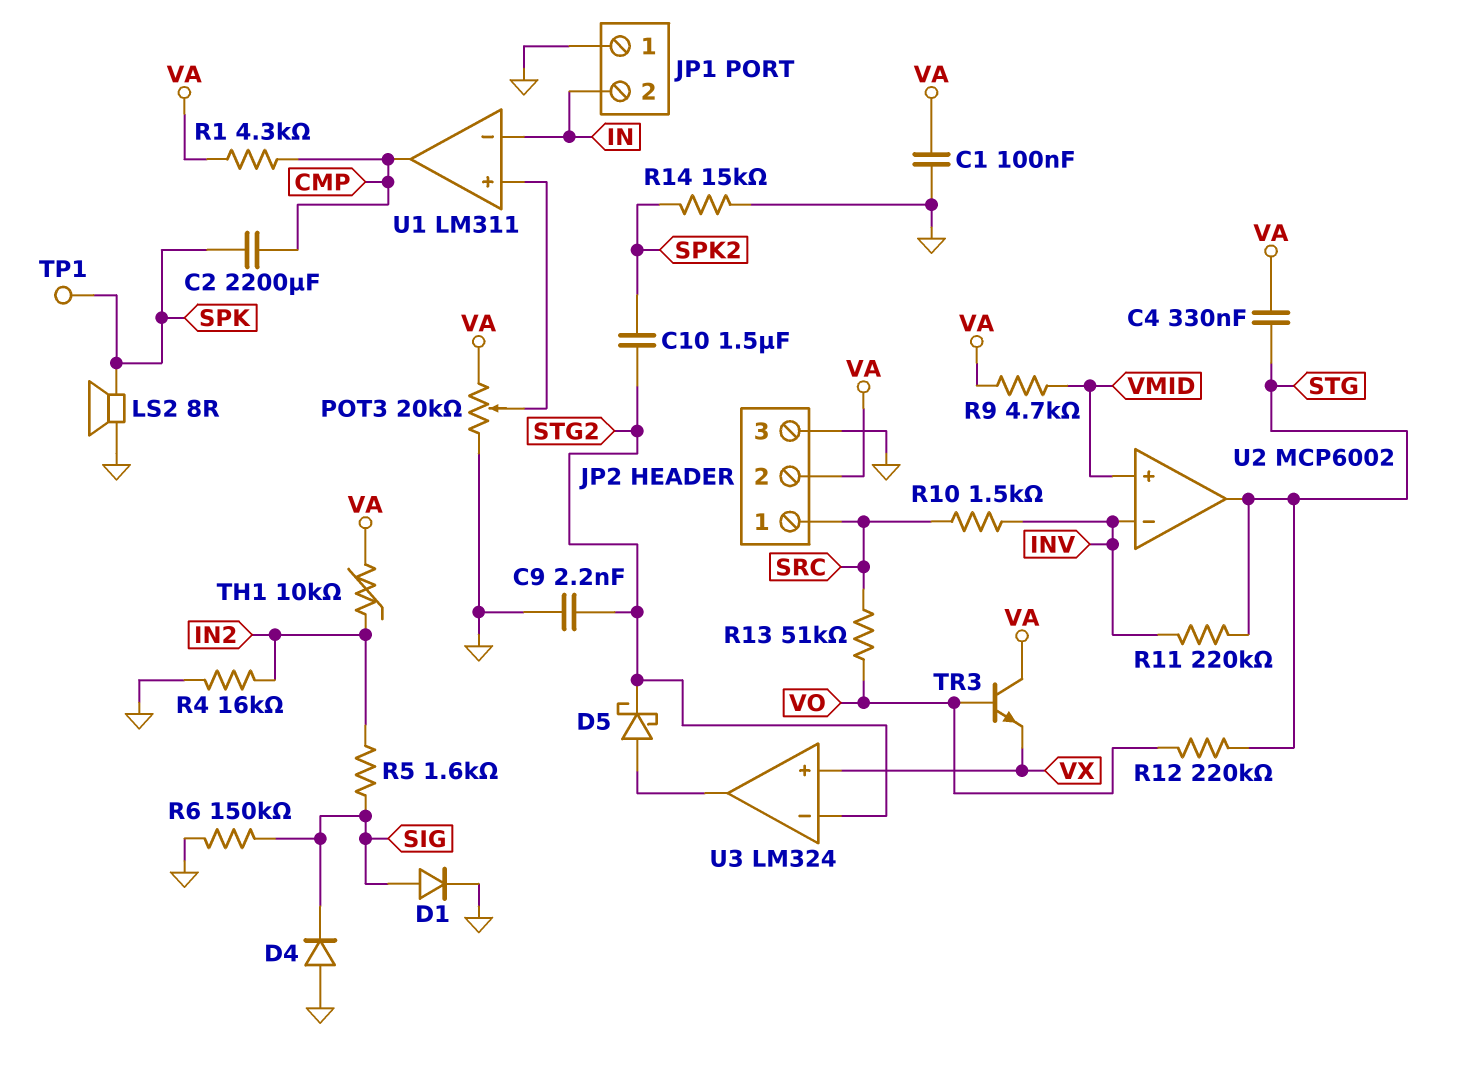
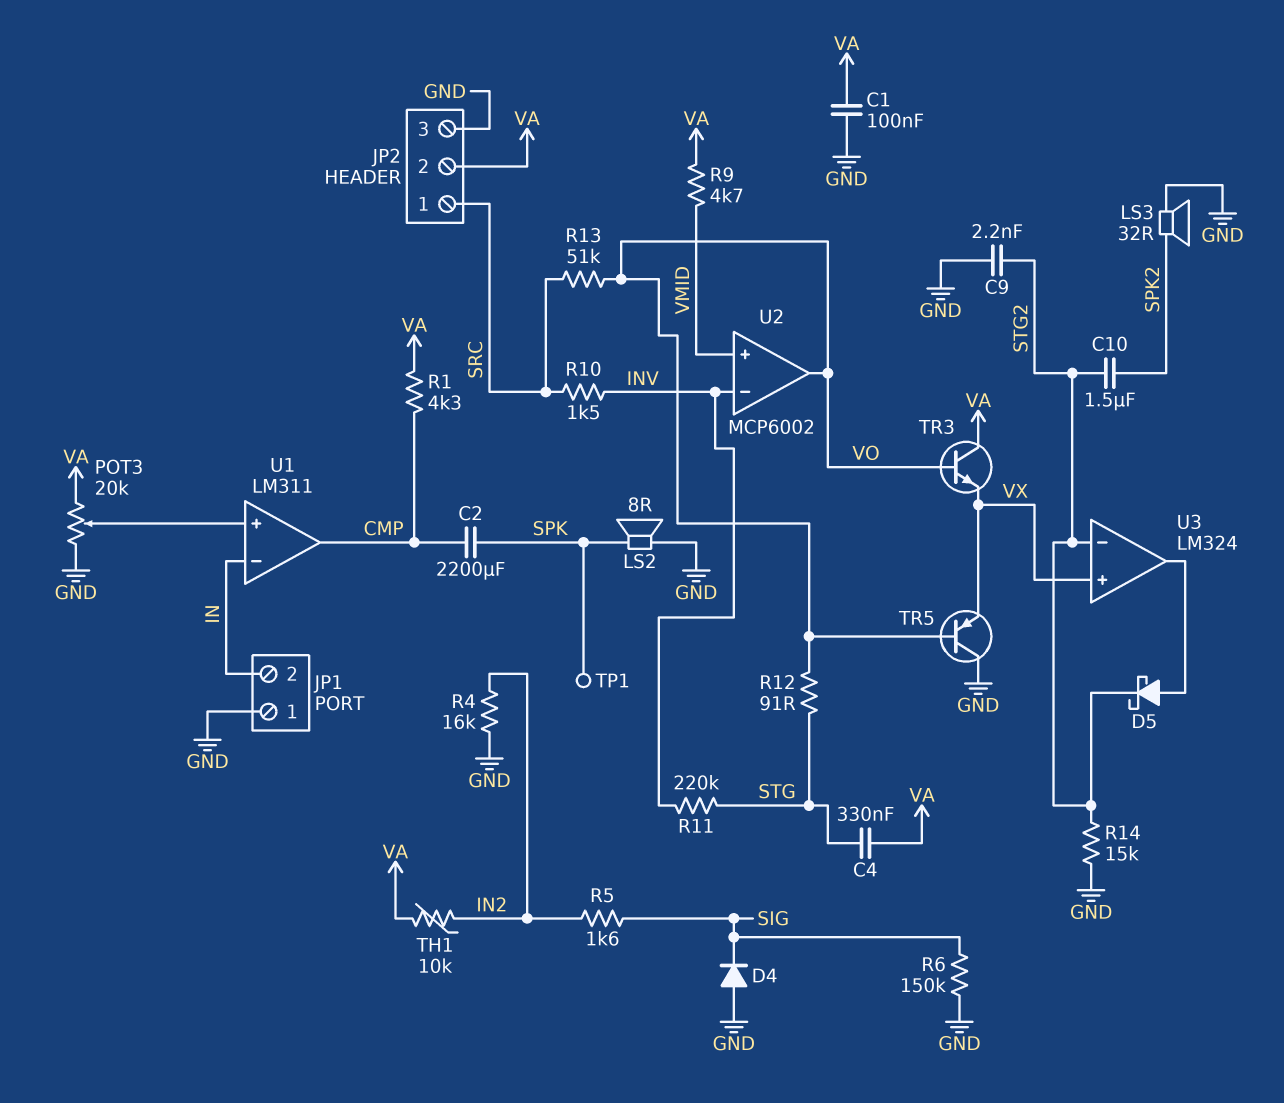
D1: diode (A SIG, K GND) -> none
LS3: none -> speaker 32R (GND, SPK2)
R12: 220k (STG, VO) -> 91 (STG, VO)
R14: 15k (GND, SPK2) -> 15k (GND, STG2)
TR5: none -> PNP (B VO, C GND, E VX)
U2 pin out: STG -> VO

